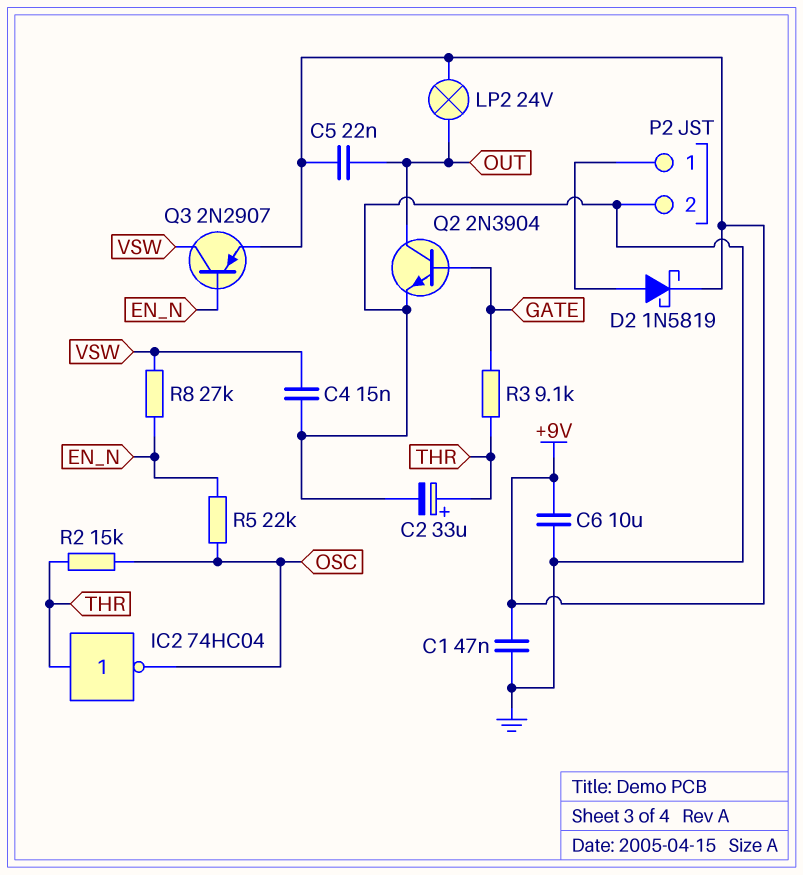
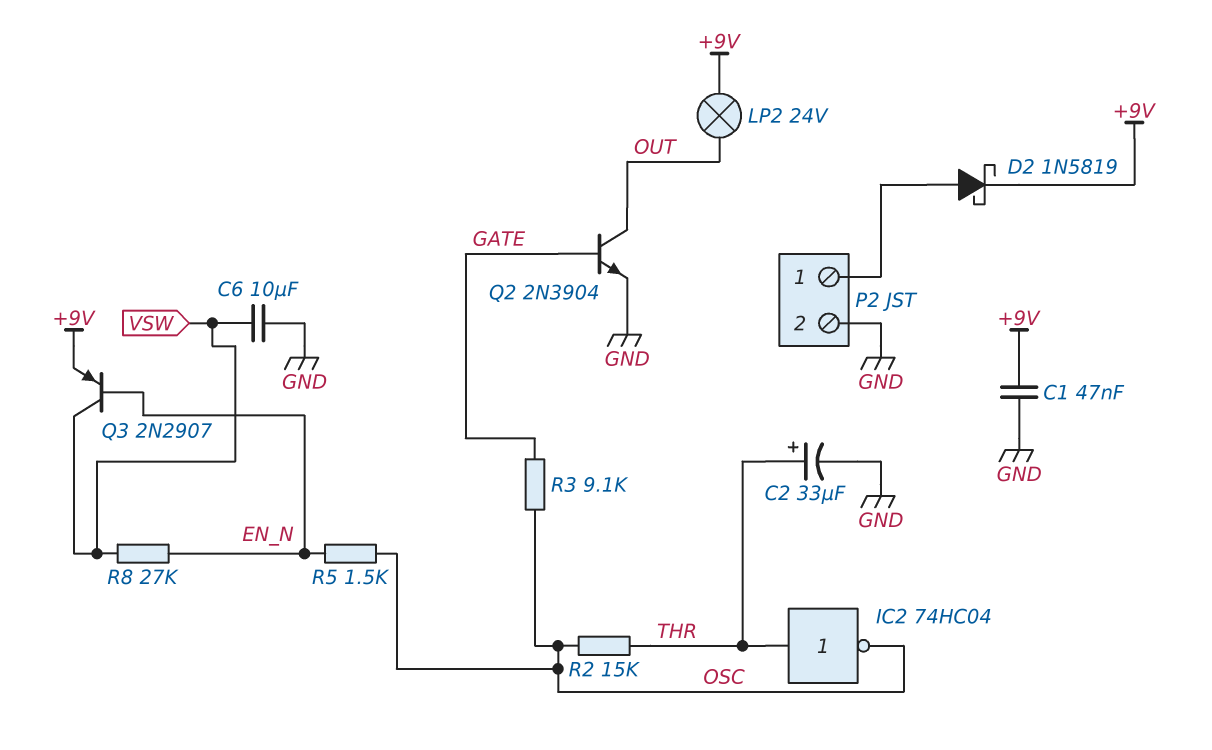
C4: 15nF (GND, VSW) -> none
C5: 22nF (+9V, OUT) -> none
C6: 10uF (+9V, GND) -> 10uF (GND, VSW)
R3: 9.1k (GATE, THR) -> 9.1k (GATE, OSC)
R5: 22k (EN_N, OSC) -> 1.5k (EN_N, OSC)

